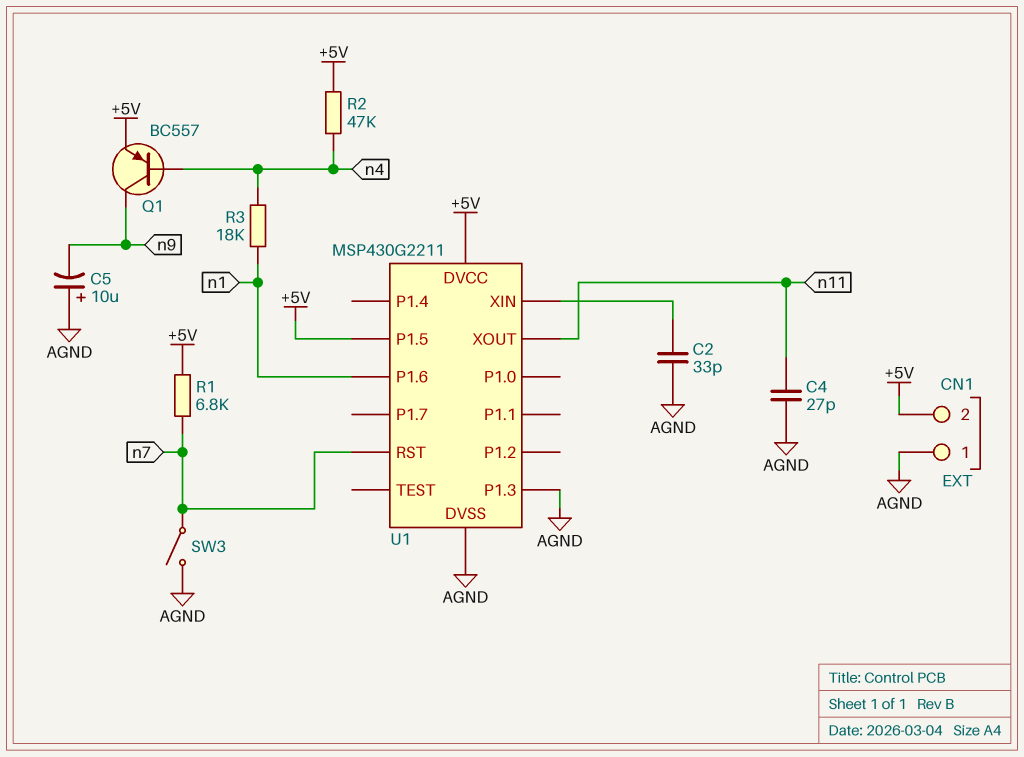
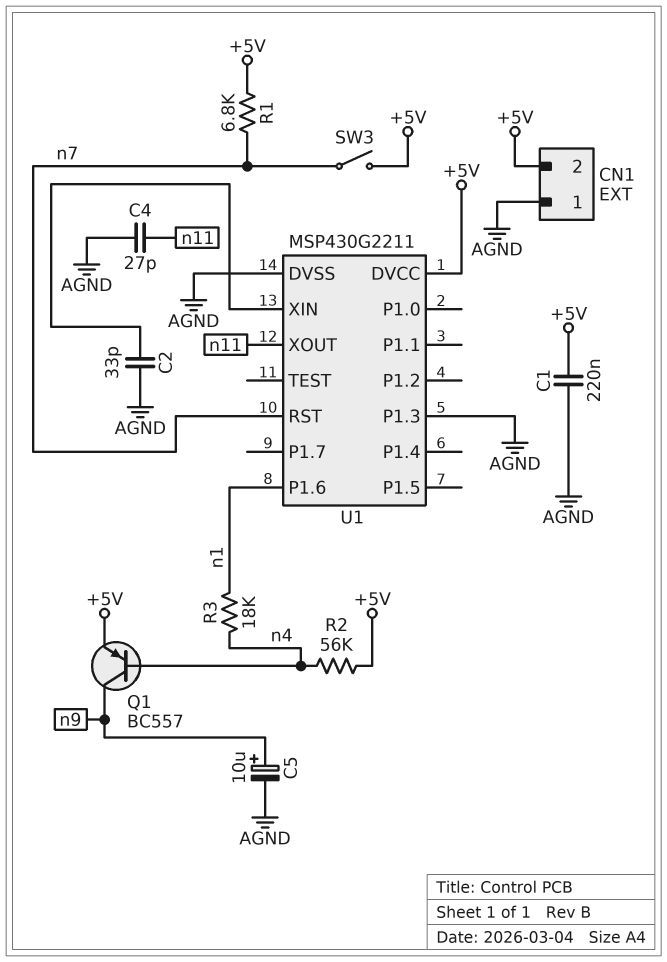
C1: none -> 220nF (+5V, AGND)
C5: 10uF (plus AGND, minus n9) -> 10uF (plus n9, minus AGND)
R2: 47k (+5V, n4) -> 56k (+5V, n4)
SW3: switch (AGND, n7) -> switch (+5V, n7)
U1 pin P1.5: +5V -> none

